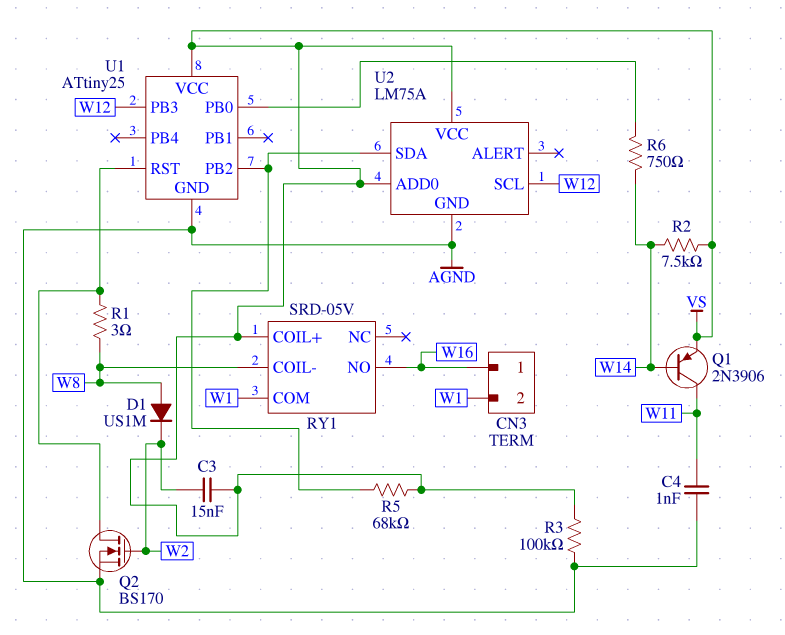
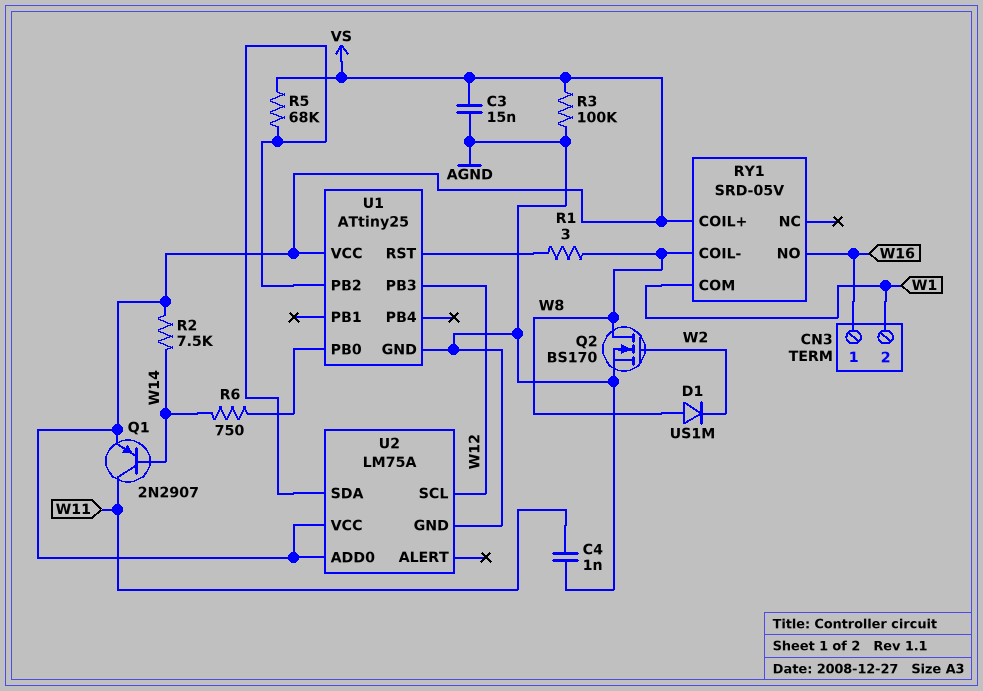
C3: 15nF (VS, W2) -> 15nF (AGND, VS)
Q1: PNP 2N3906 (B W14, C W11, E VS) -> PNP 2N2907 (B W14, C W11, E VS)
Q2: NMOS BS170 (G W2, D U1/RST, S AGND) -> NMOS BS170 (G W2, D W8, S AGND)

